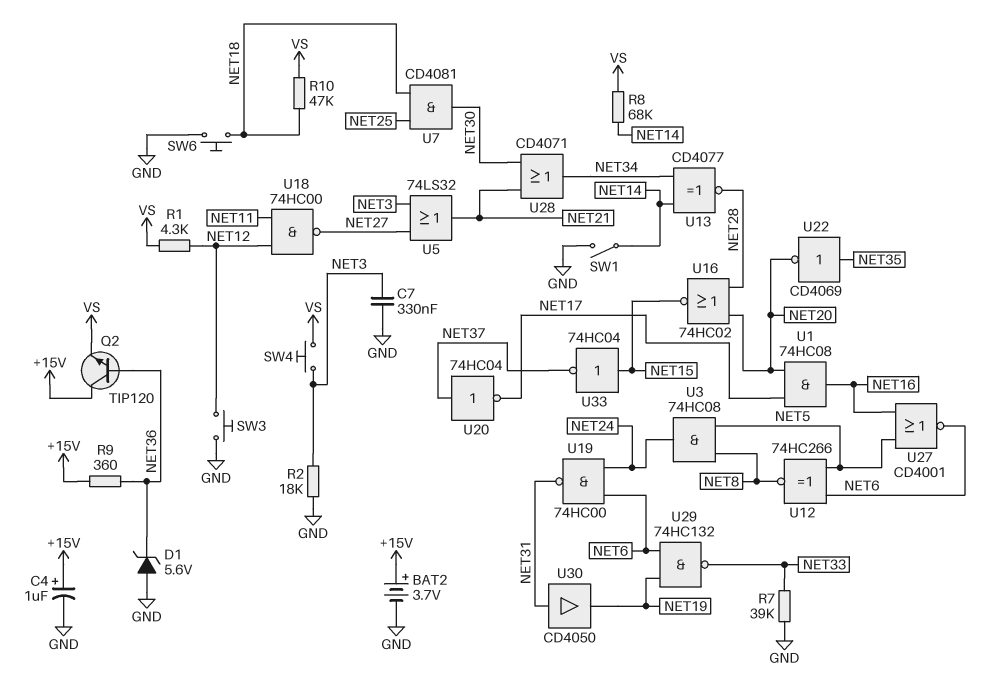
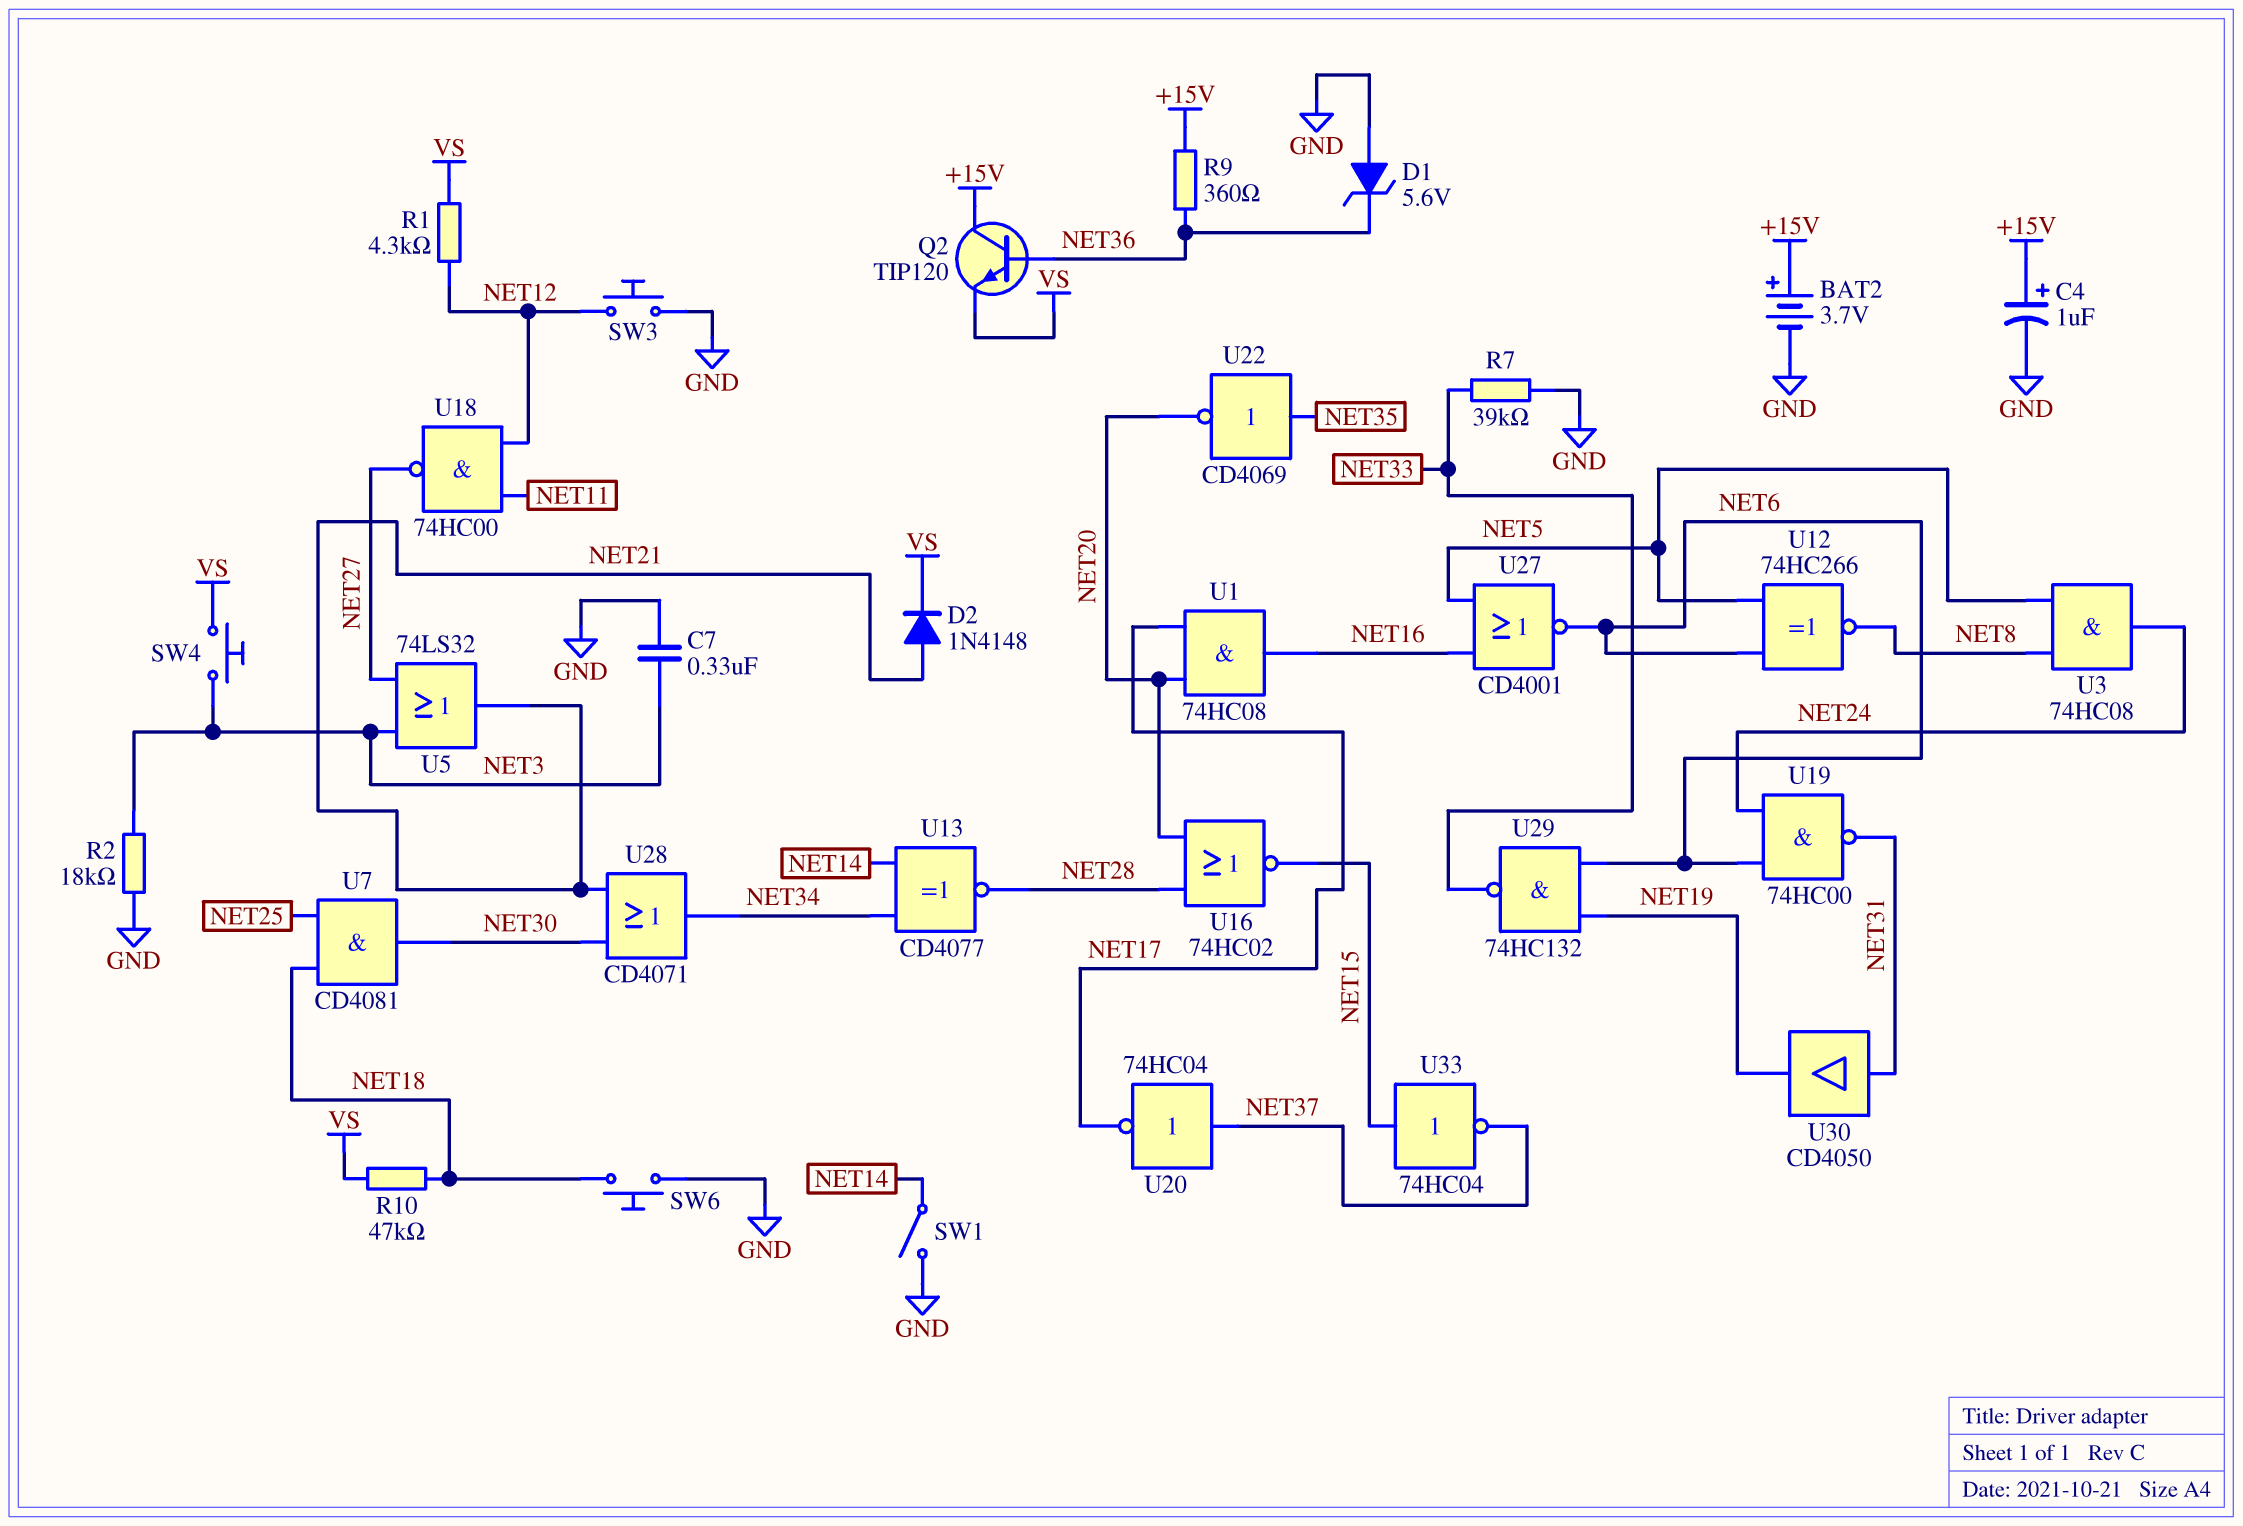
D2: none -> diode 1N4148 (A NET21, K VS)
R8: 68k (NET14, VS) -> none

